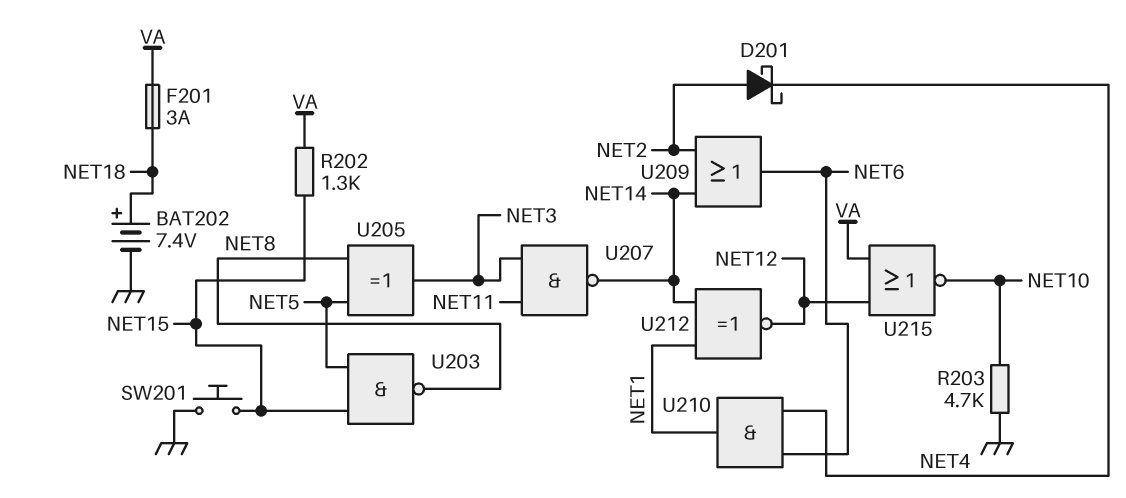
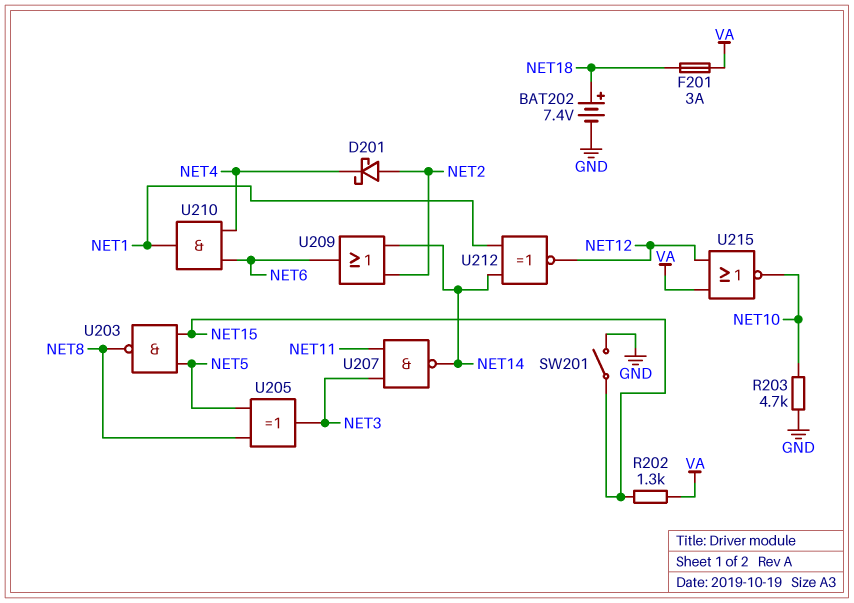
SW201: button (GND, NET15) -> switch (GND, NET15)

